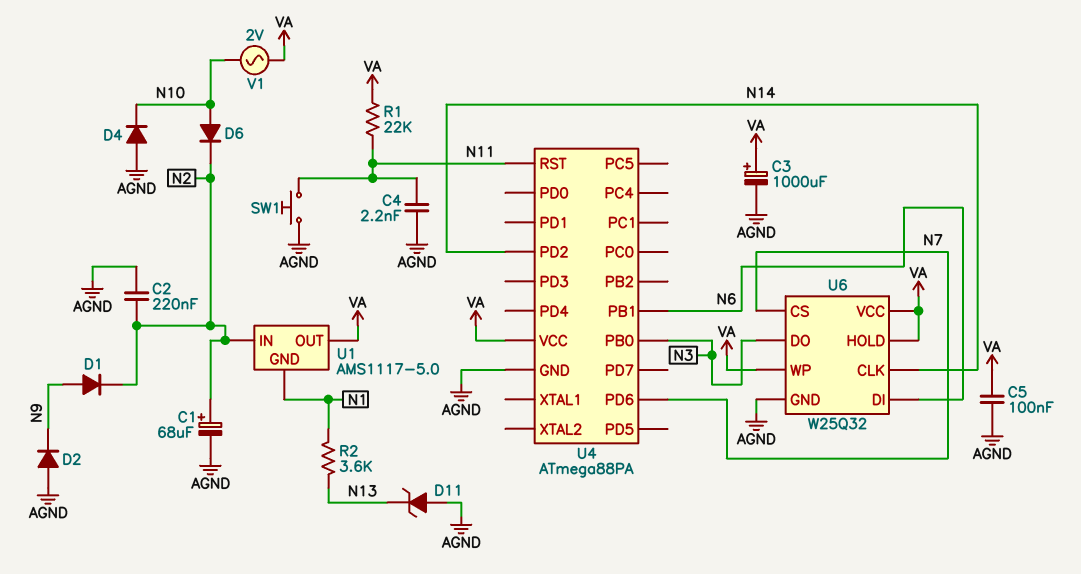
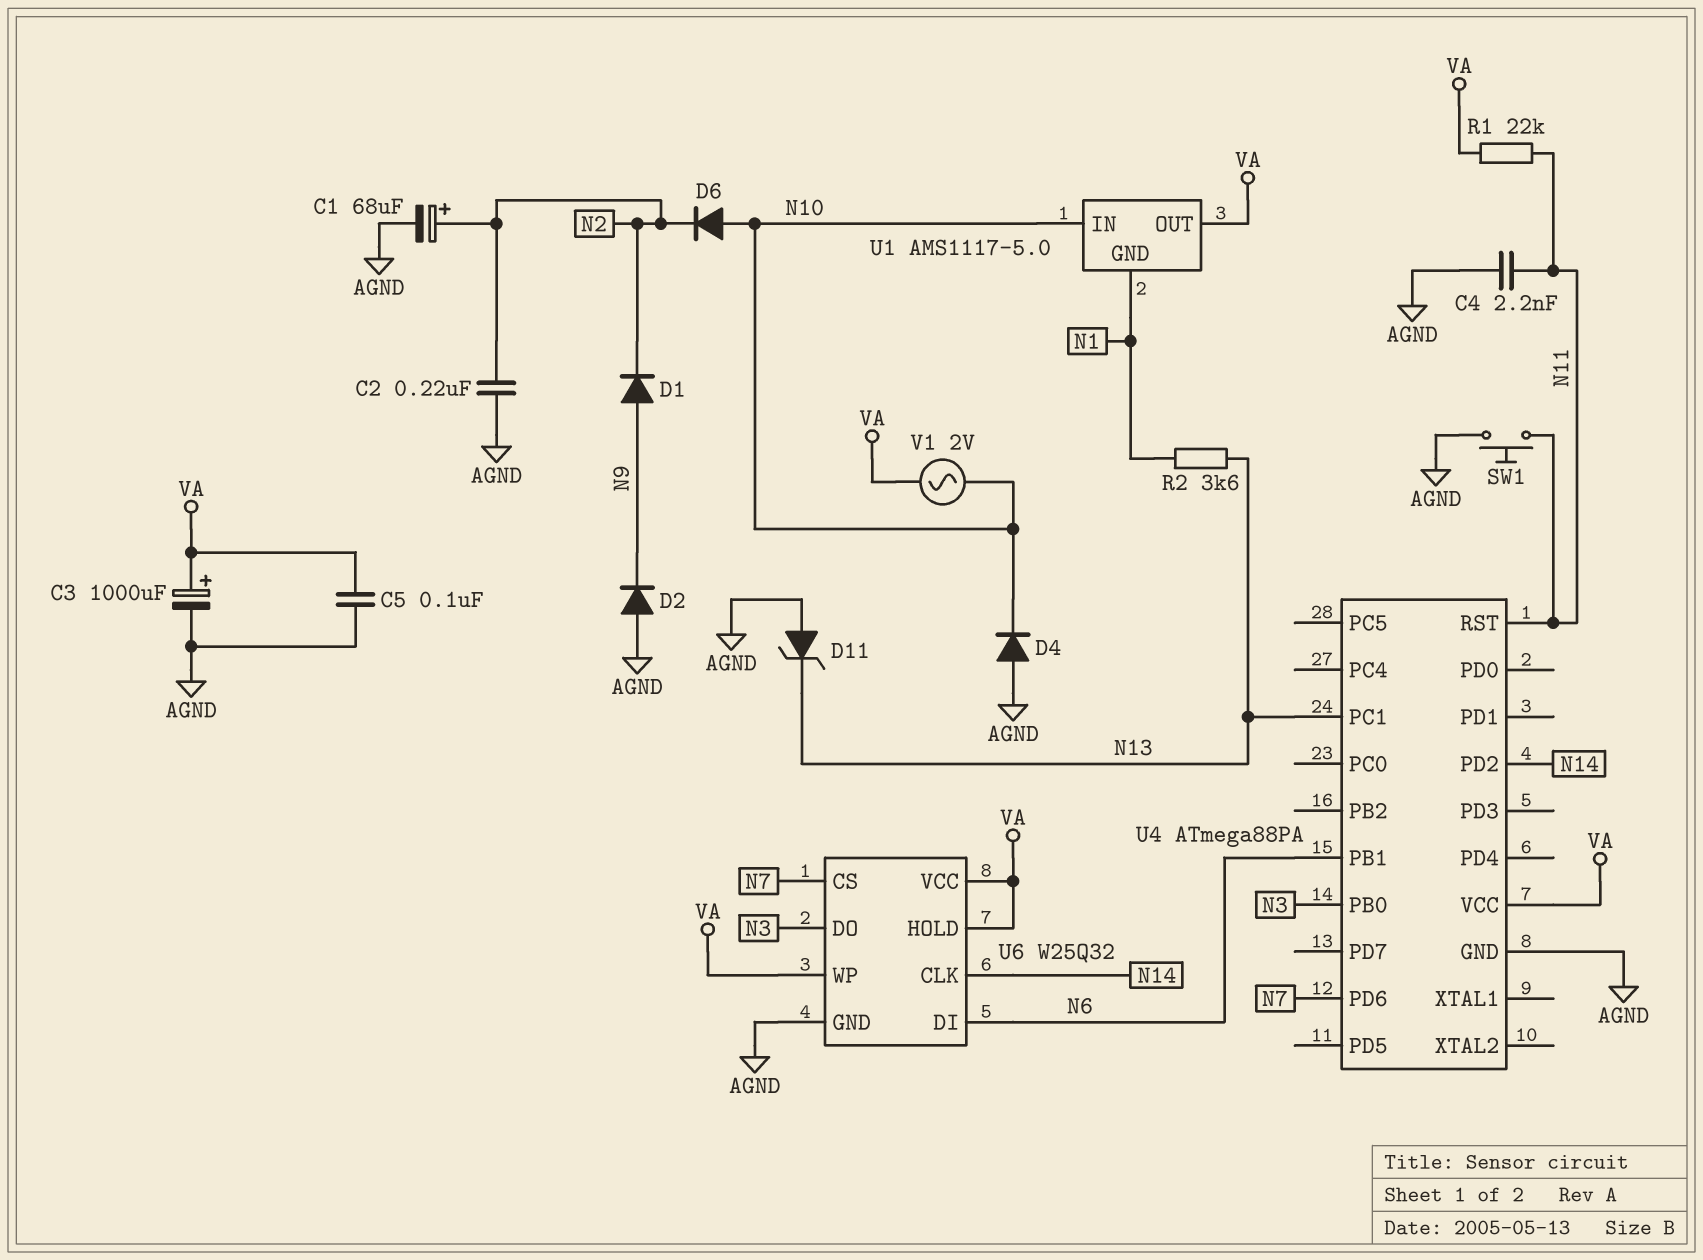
U1 pin IN: N2 -> N10
U4 pin PC1: none -> N13

